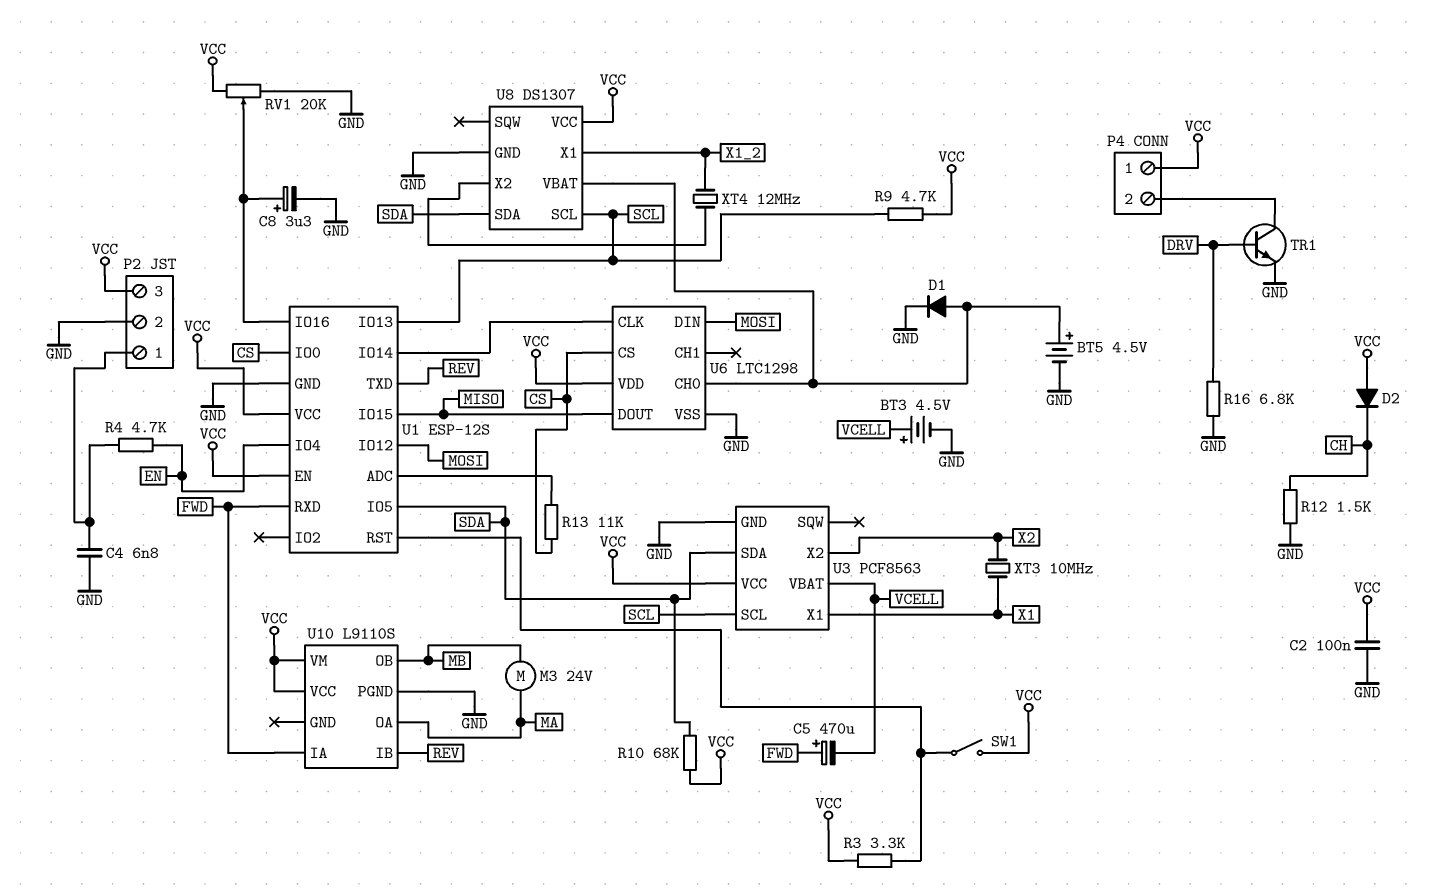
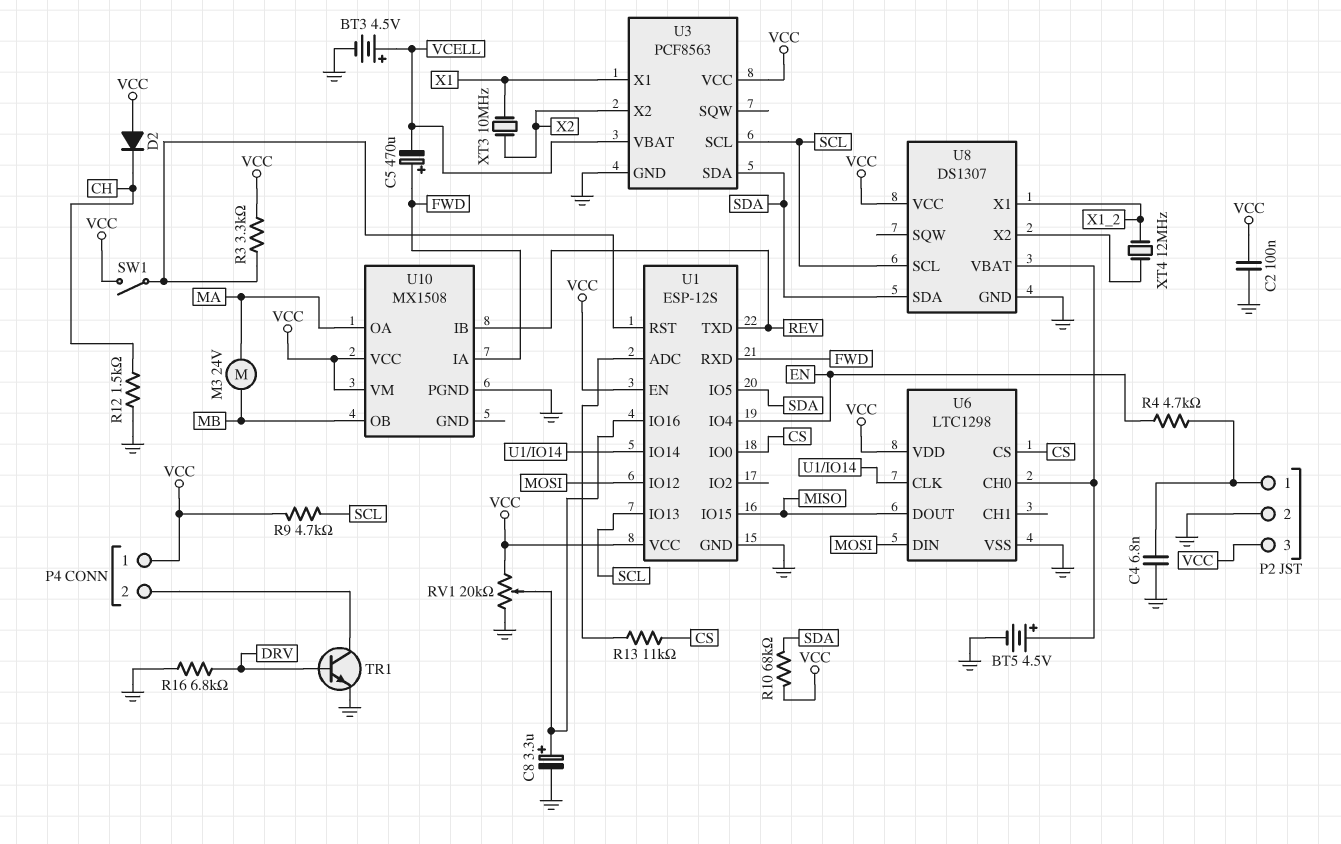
D1: diode (A U6/CH0, K GND) -> none
U10: L9110S -> MX1508

